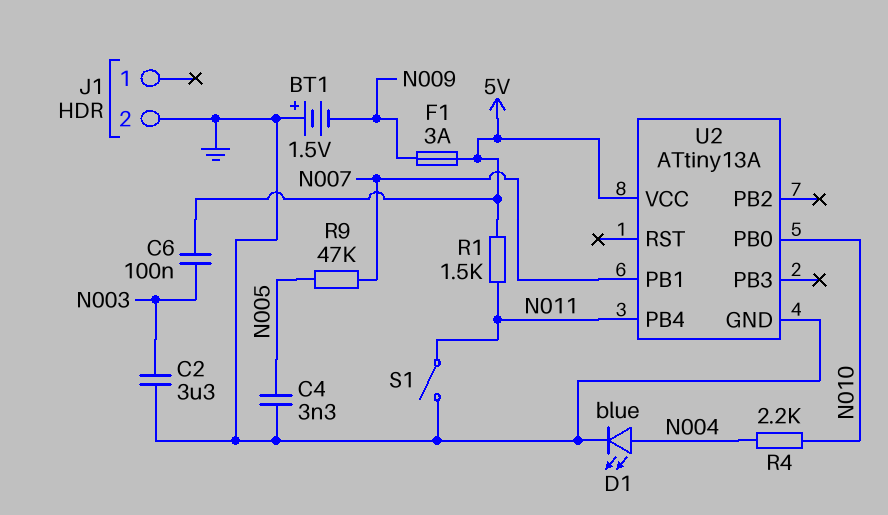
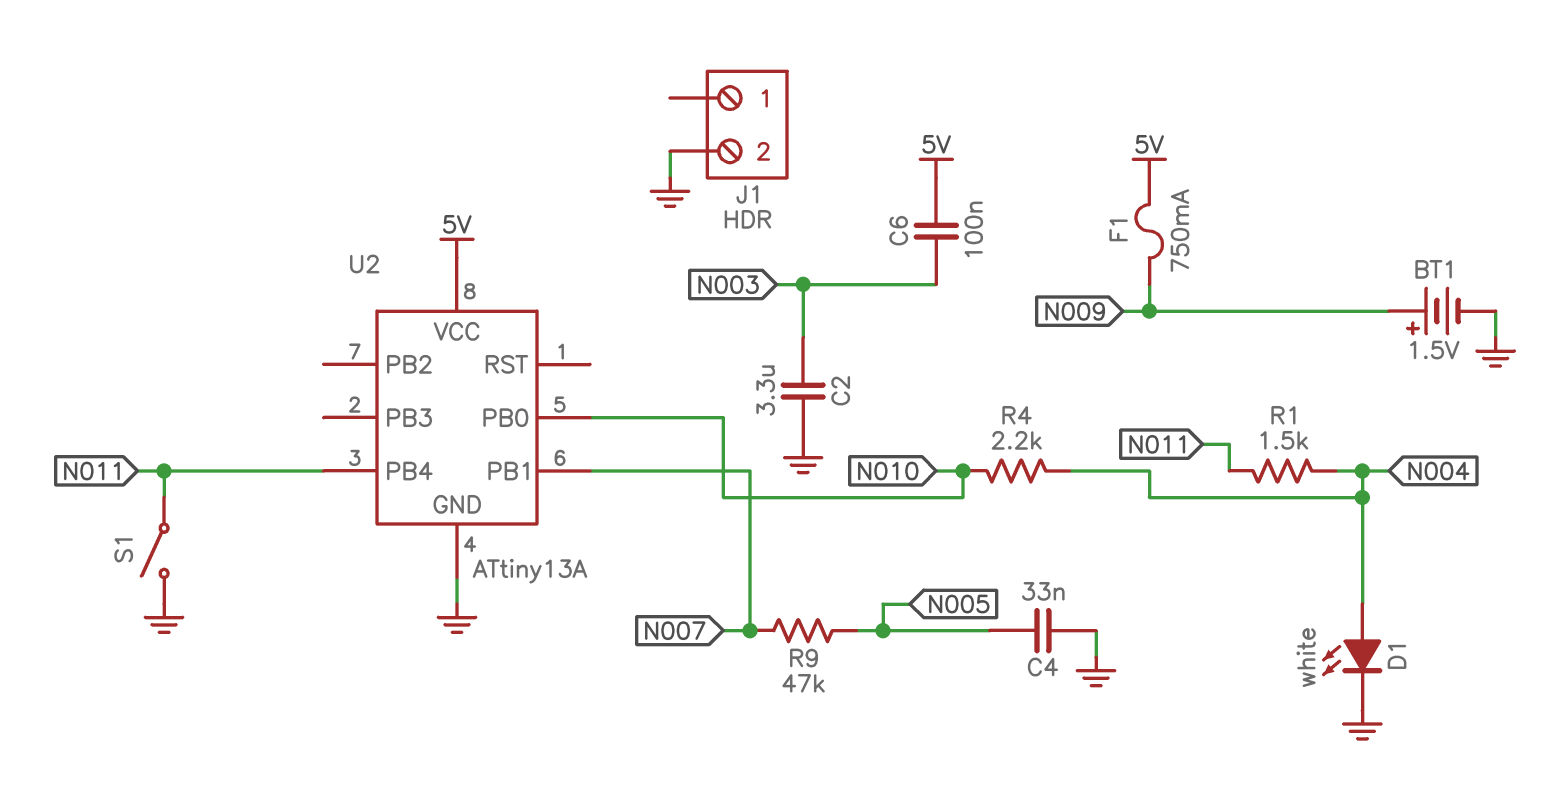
BT1: 1.5V (plus GND, minus N009) -> 1.5V (plus N009, minus GND)
C4: 3.3nF (GND, N005) -> 33nF (GND, N005)
D1: LED blue (A N004, K GND) -> LED white (A N004, K GND)
F1: 3A (5V, N009) -> 750mA (5V, N009)
R1: 1.5k (5V, N011) -> 1.5k (N004, N011)

